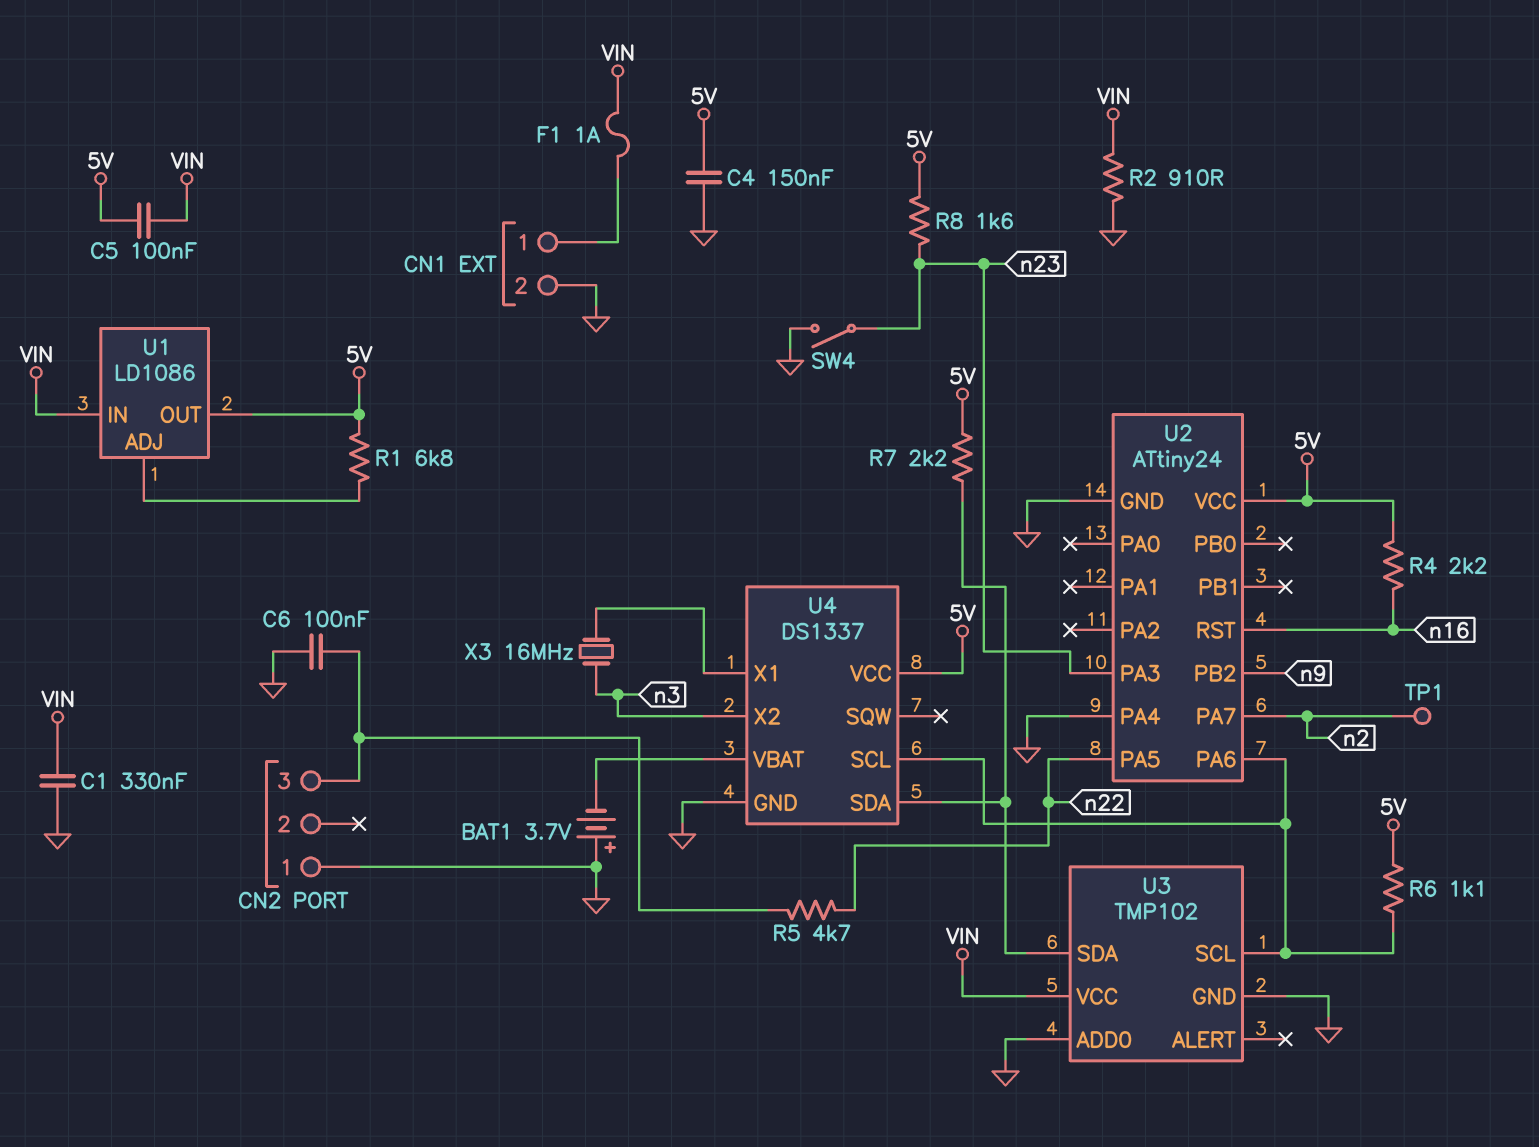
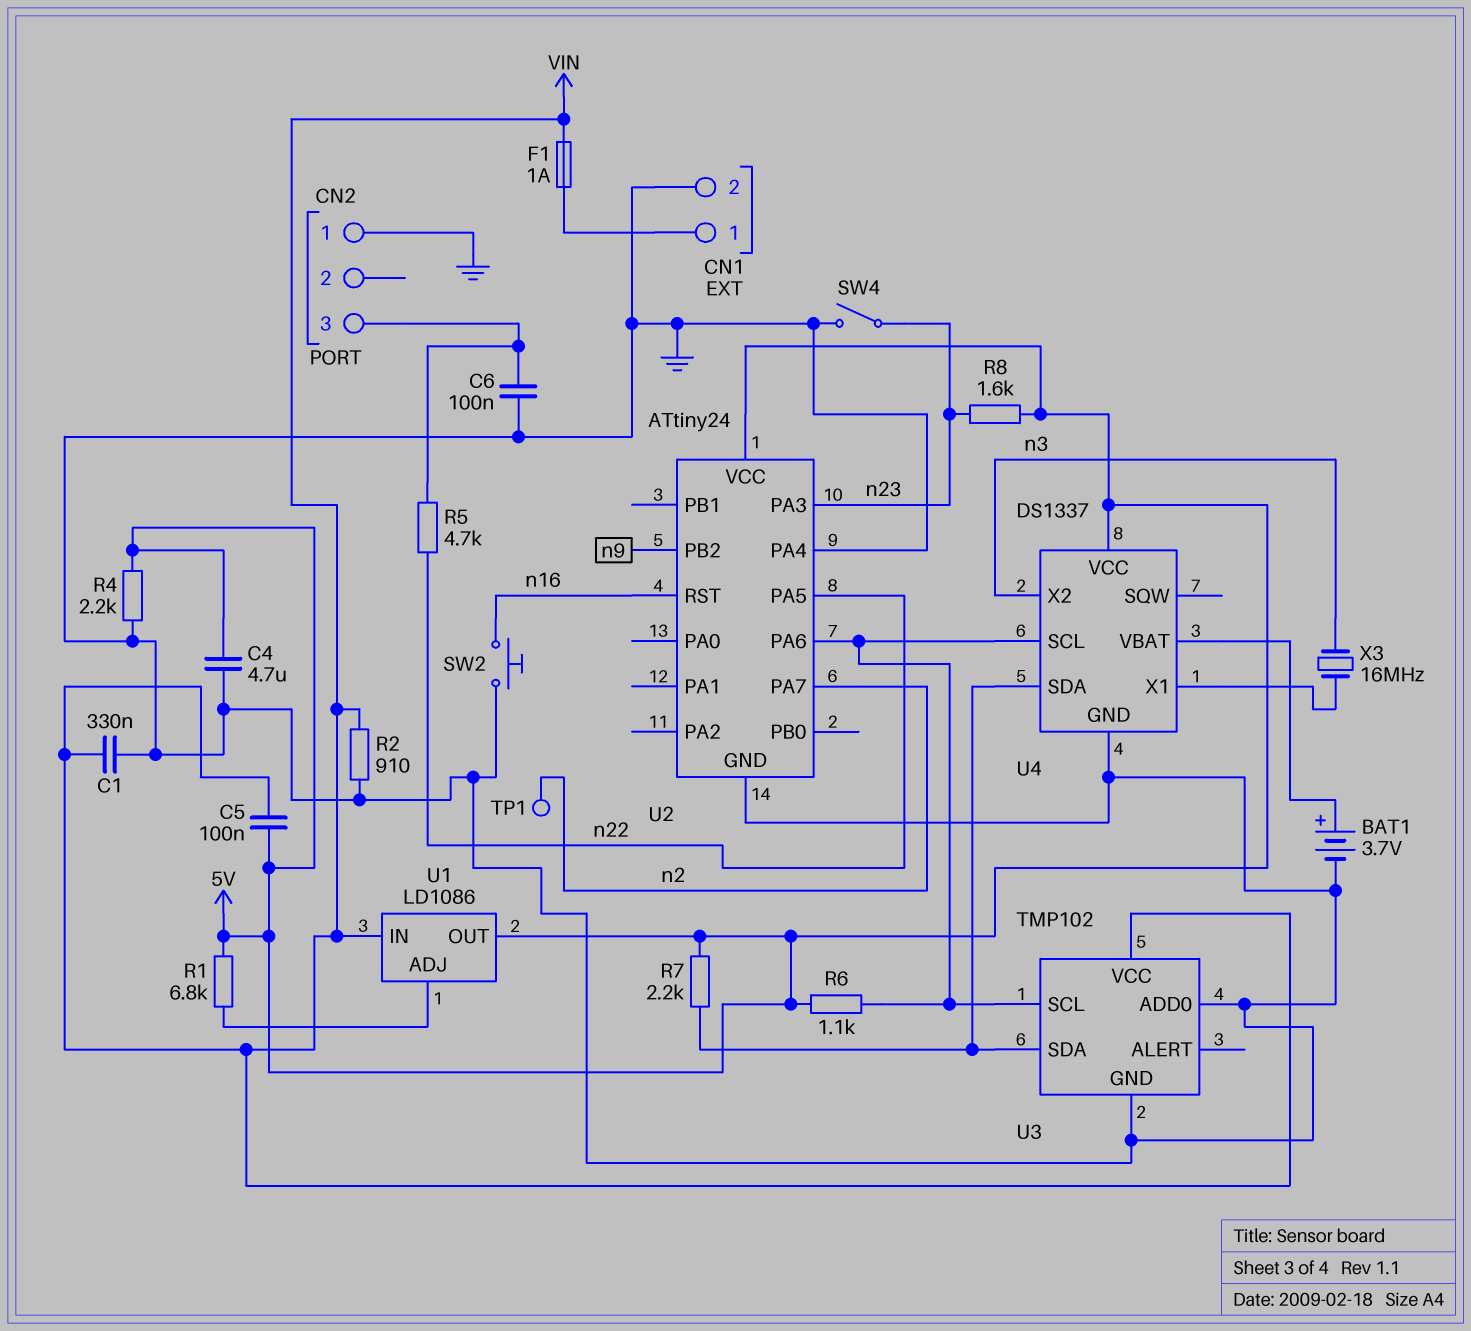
BAT1: 3.7V (plus GND, minus U4/VBAT) -> 3.7V (plus U4/VBAT, minus GND)
C4: 150nF (5V, GND) -> 4.7uF (5V, GND)
R4: 2.2k (5V, n16) -> 2.2k (5V, GND)
SW2: none -> button (GND, n16)

